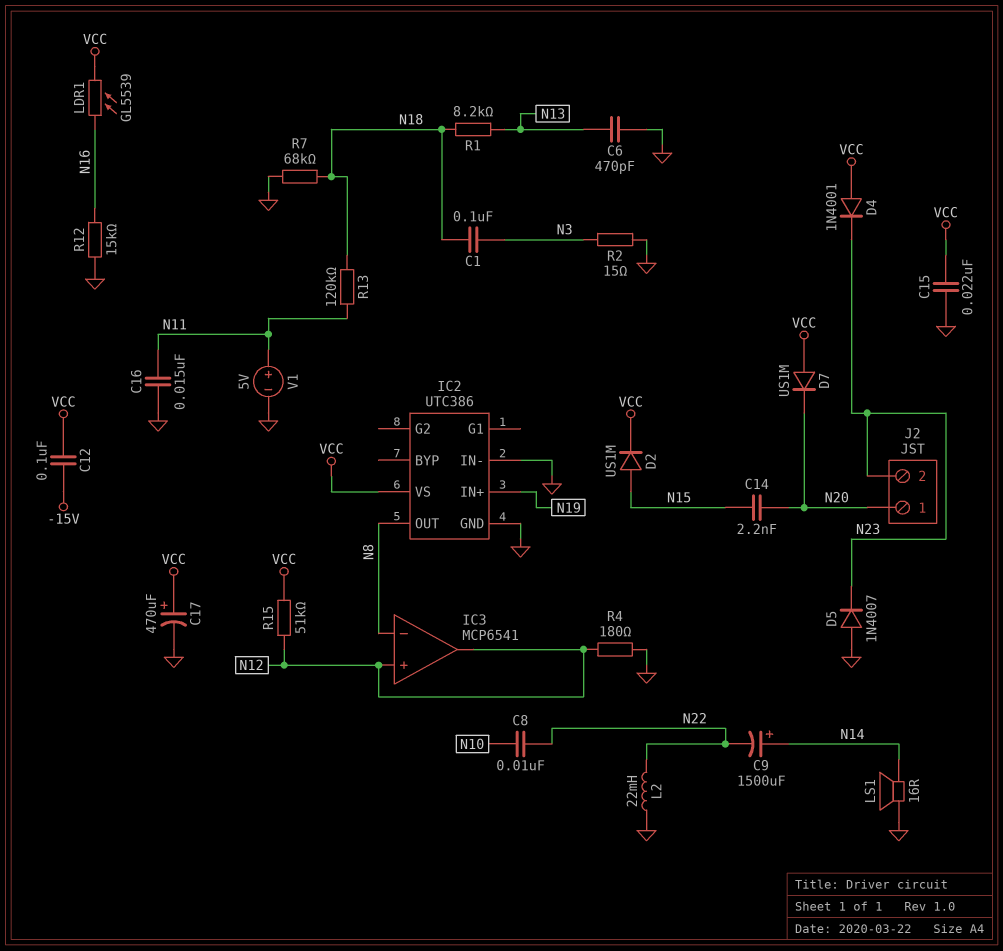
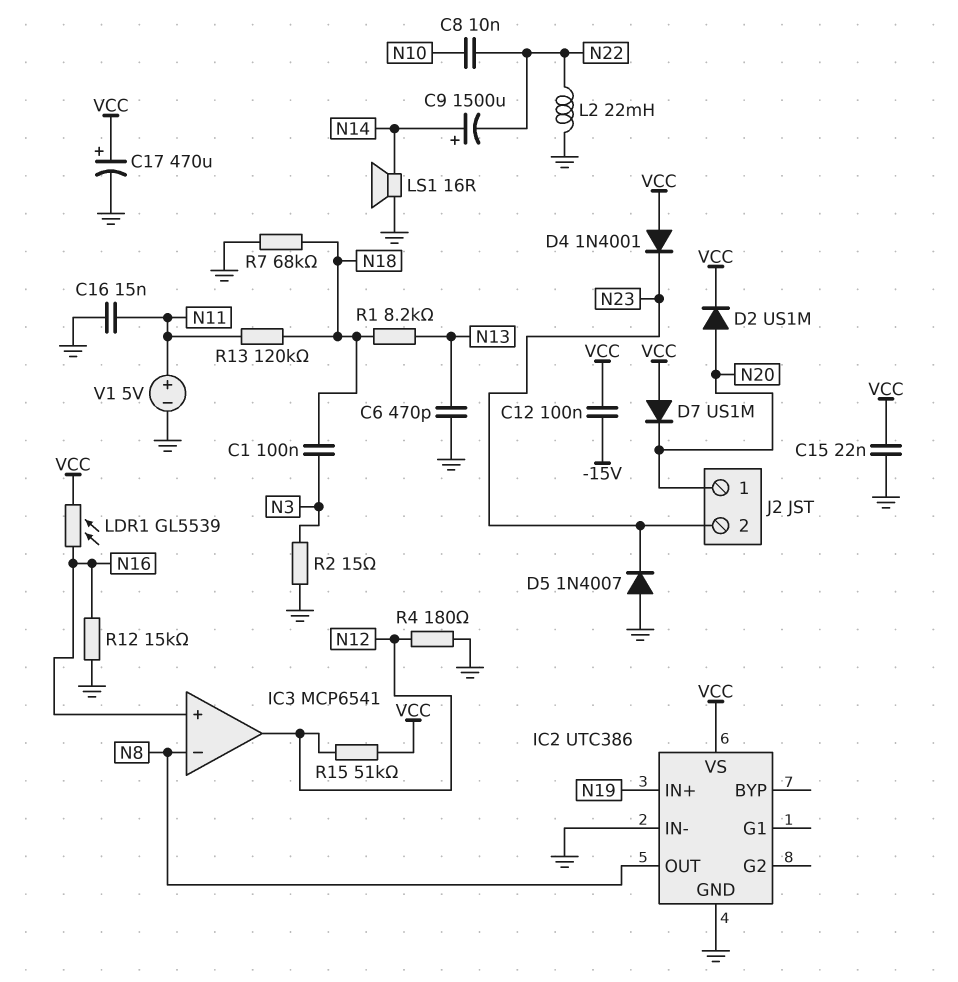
C14: 2.2nF (N15, N20) -> none
D2: diode US1M (A N15, K VCC) -> diode US1M (A N20, K VCC)
IC3 pin in+: N12 -> N16

